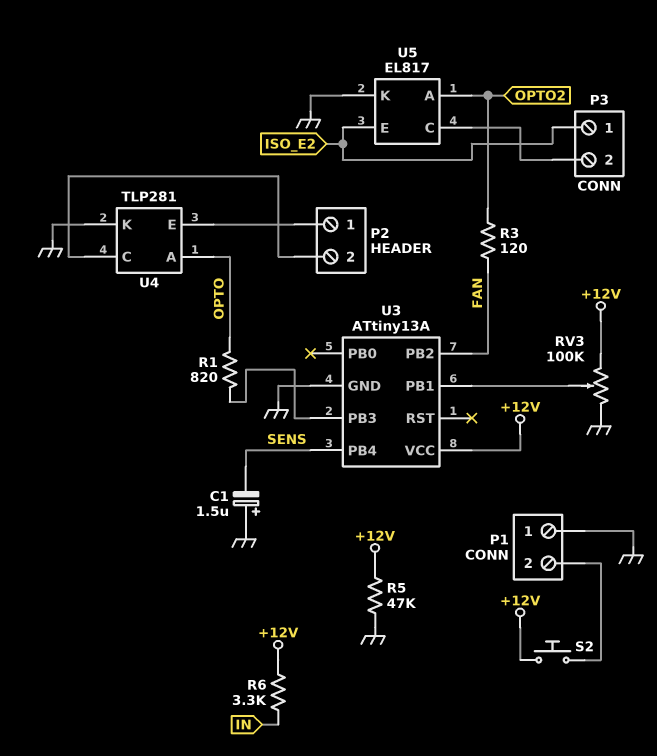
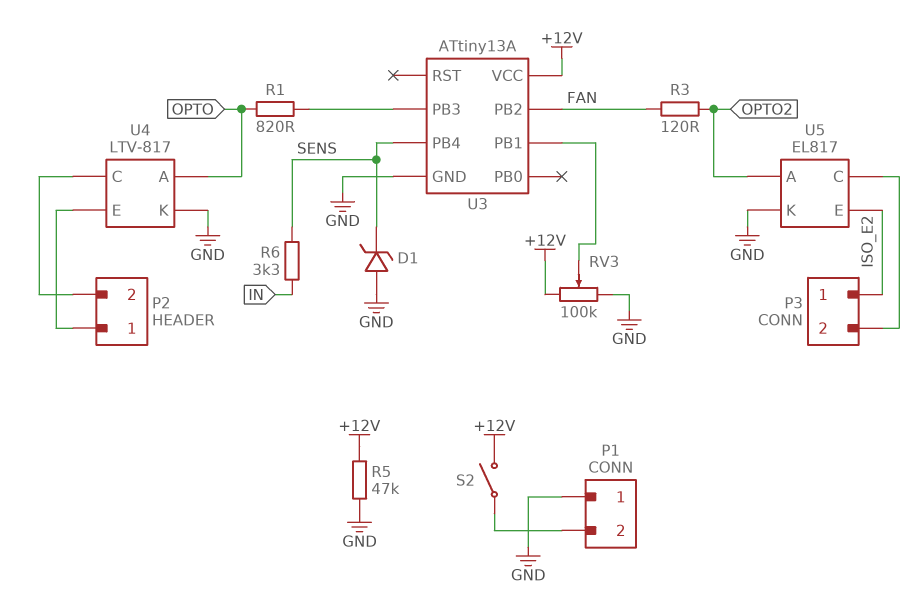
C1: 1.5uF (plus GND, minus SENS) -> none
D1: none -> zener (A GND, K SENS)
R6: 3.3k (+12V, IN) -> 3.3k (IN, SENS)
S2: button (+12V, P1/2) -> switch (+12V, P1/2)
U4: TLP281 -> LTV-817

